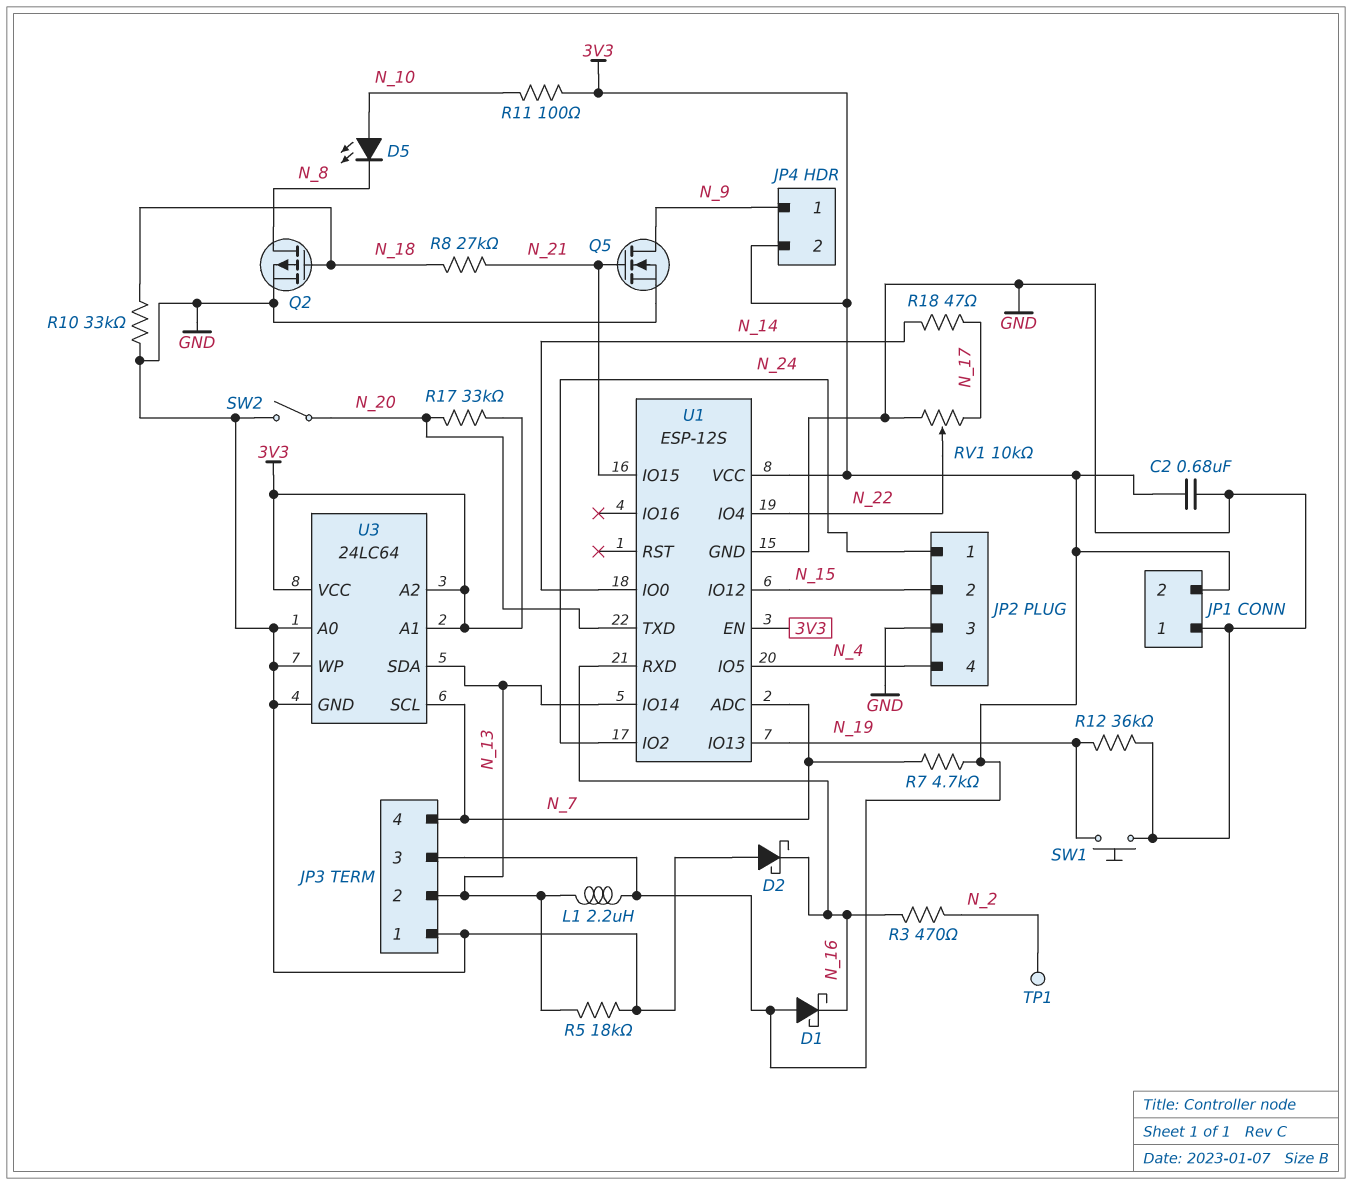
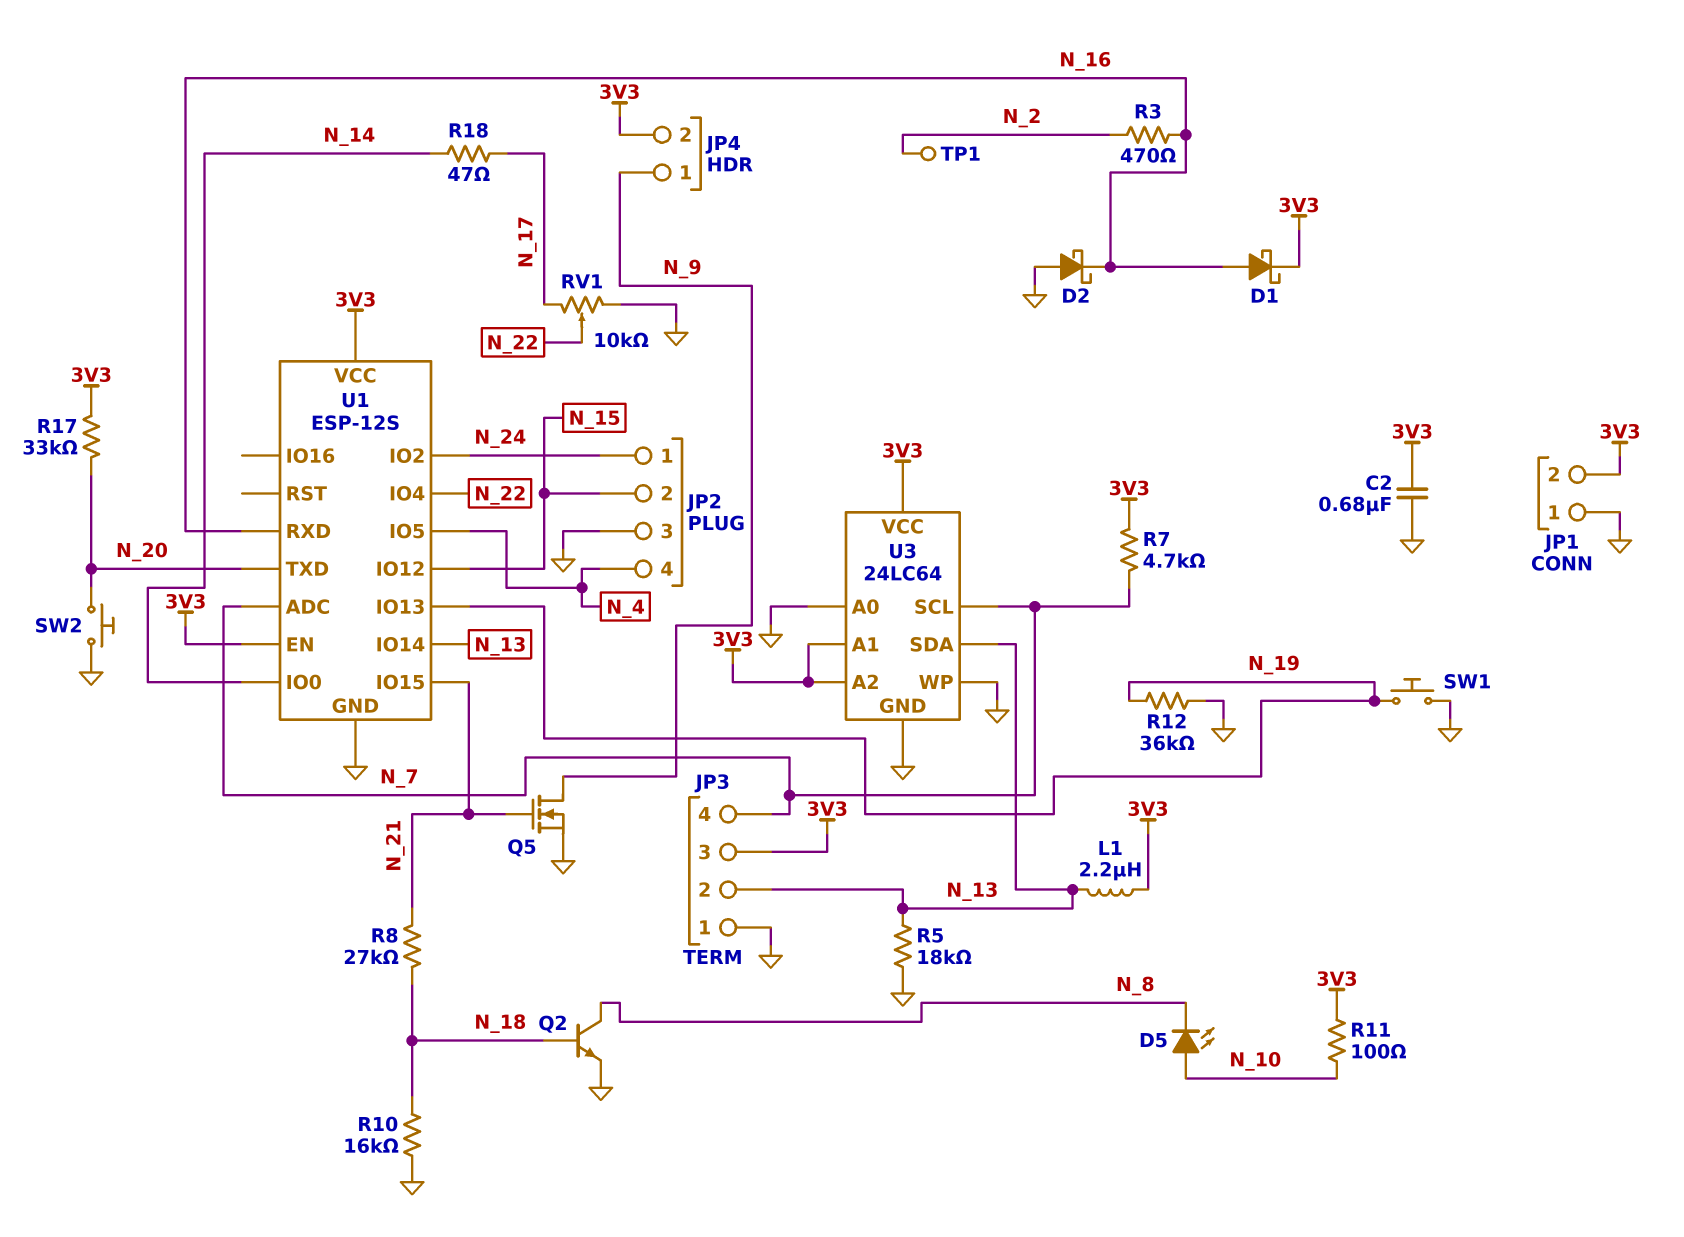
D1: schottky (A 3V3, K N_16) -> schottky (A N_16, K 3V3)
Q2: PMOS (G N_18, D N_8, S GND) -> NPN (B N_18, C N_8, E GND)
R10: 33k (GND, N_18) -> 16k (GND, N_18)
SW2: switch (GND, N_20) -> button (GND, N_20)

